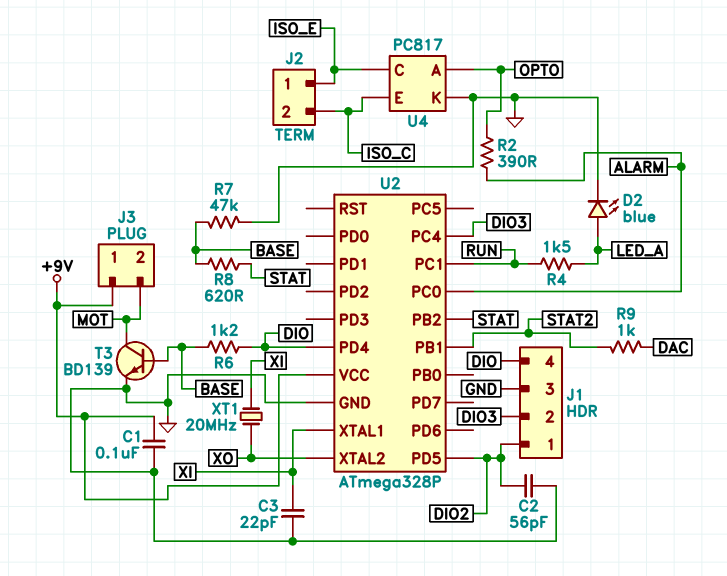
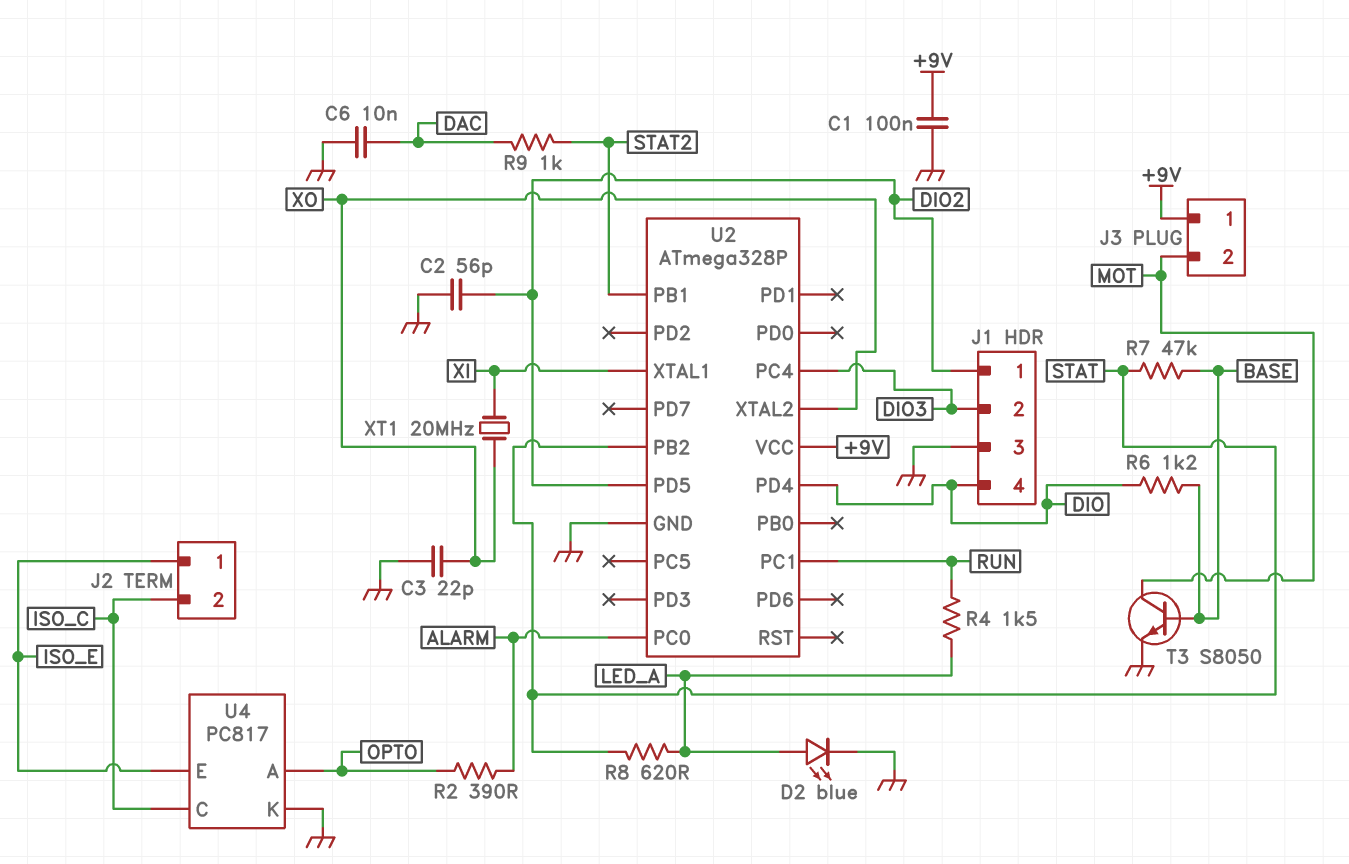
C3: 22pF (GND, XI) -> 22pF (GND, XO)
C6: none -> 10nF (DAC, GND)
R7: 47k (BASE, GND) -> 47k (BASE, STAT)
R8: 620 (BASE, STAT) -> 620 (LED_A, STAT)
T3: NPN BD139 (B BASE, C MOT, E GND) -> NPN S8050 (B BASE, C MOT, E GND)
U4 pin C: ISO_E -> ISO_C
U4 pin E: ISO_C -> ISO_E

